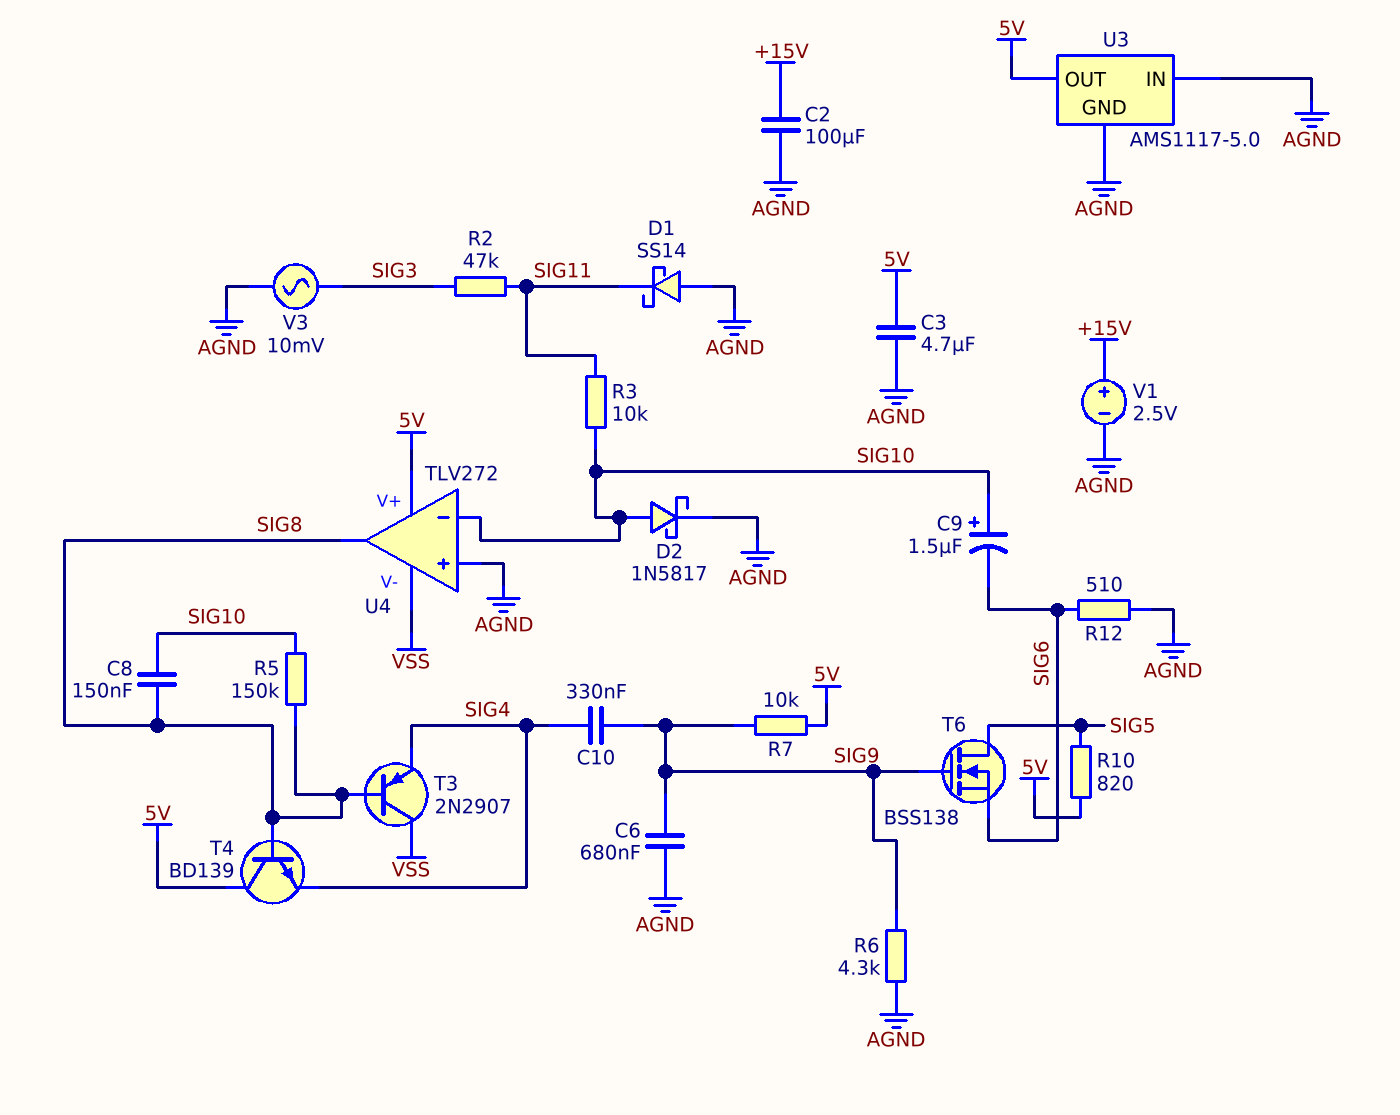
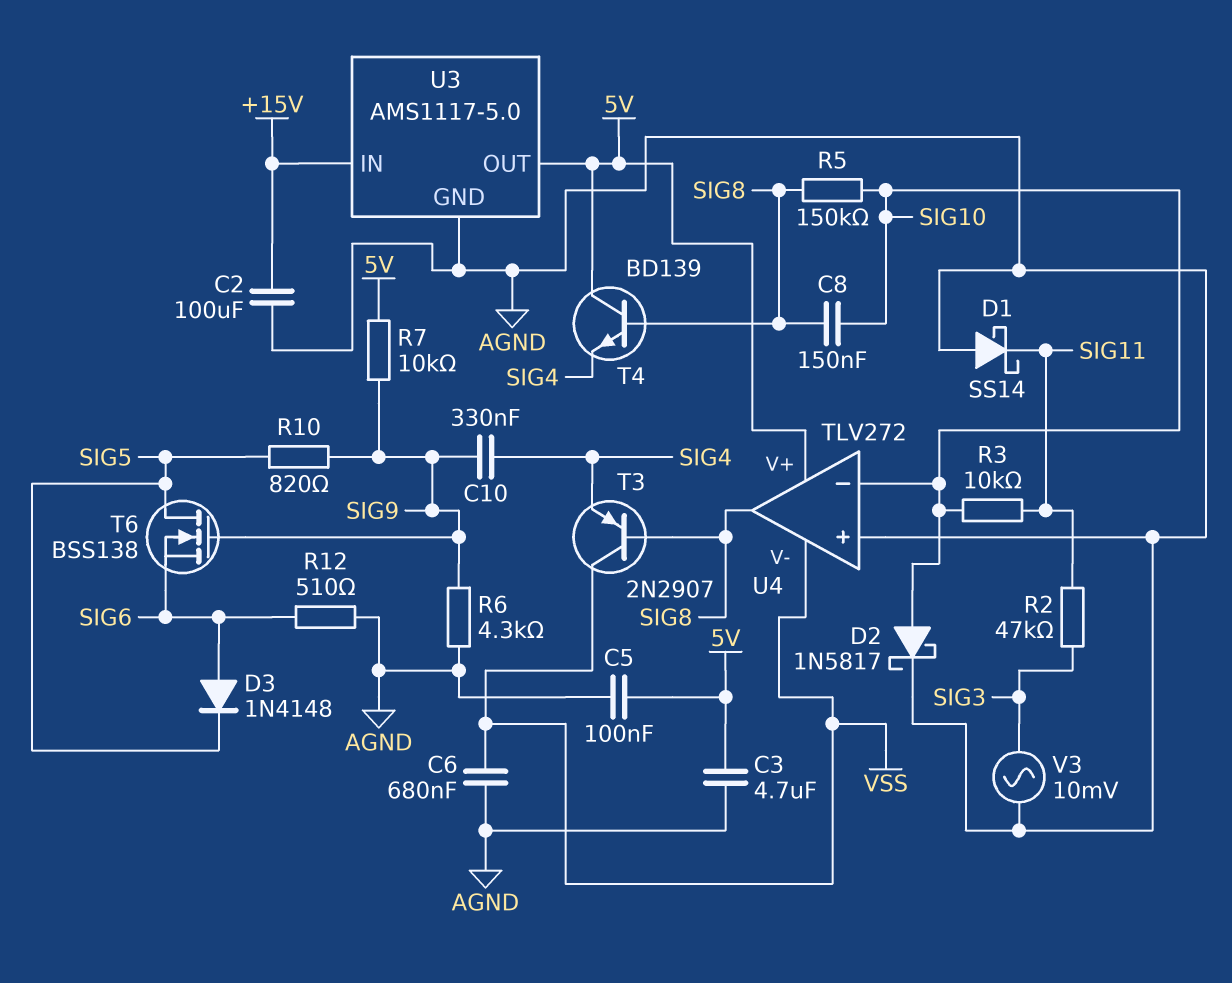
C5: none -> 100nF (5V, AGND)
C6: 680nF (AGND, SIG9) -> 680nF (AGND, VSS)
C9: 1.5uF (plus SIG10, minus SIG6) -> none
D3: none -> diode 1N4148 (A SIG6, K SIG5)
R10: 820 (5V, SIG5) -> 820 (SIG5, SIG9)
U3 pin IN: AGND -> +15V
V1: 2.5V (plus +15V, minus AGND) -> none

